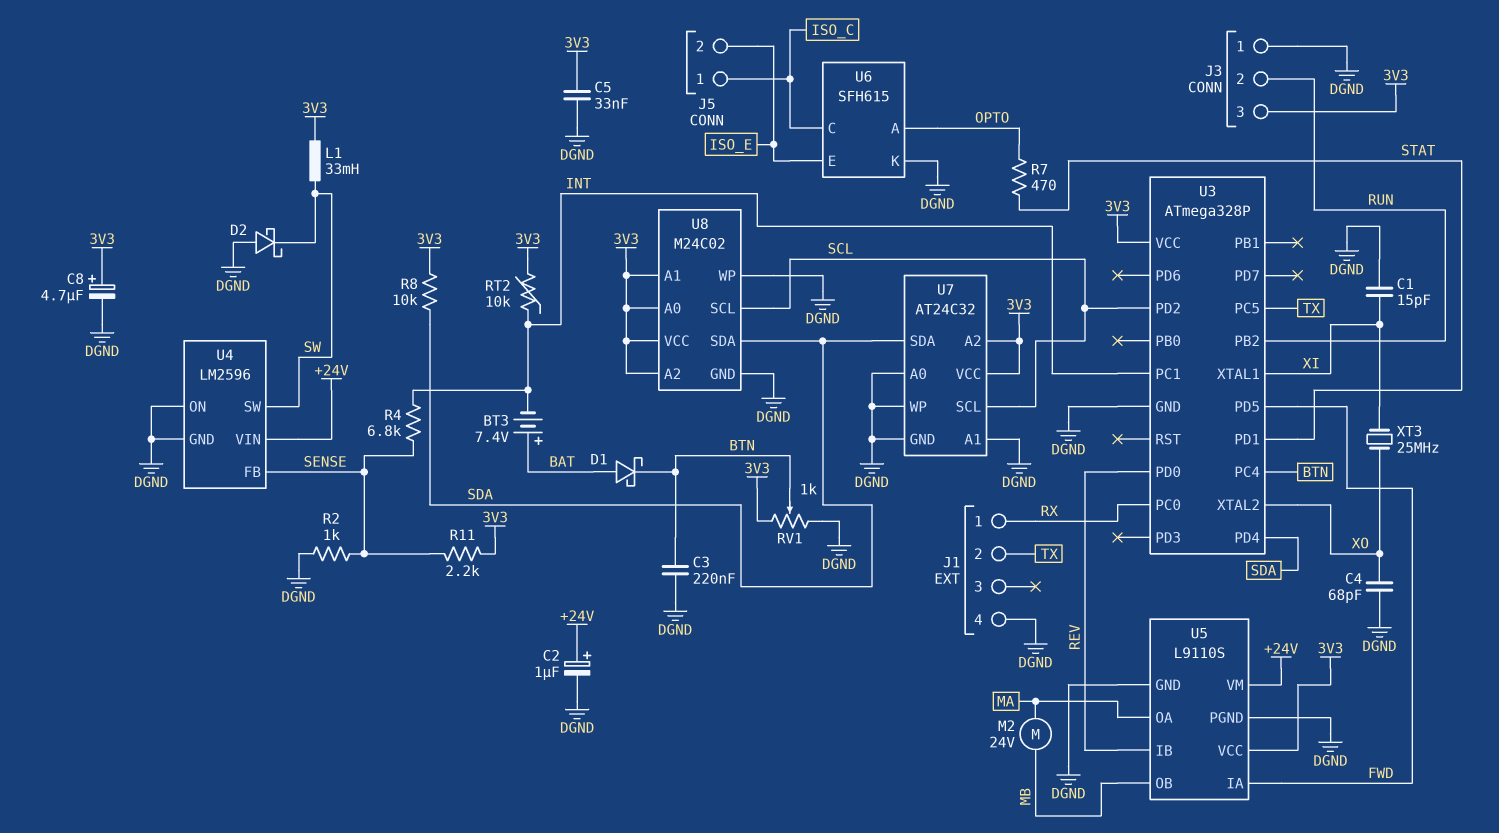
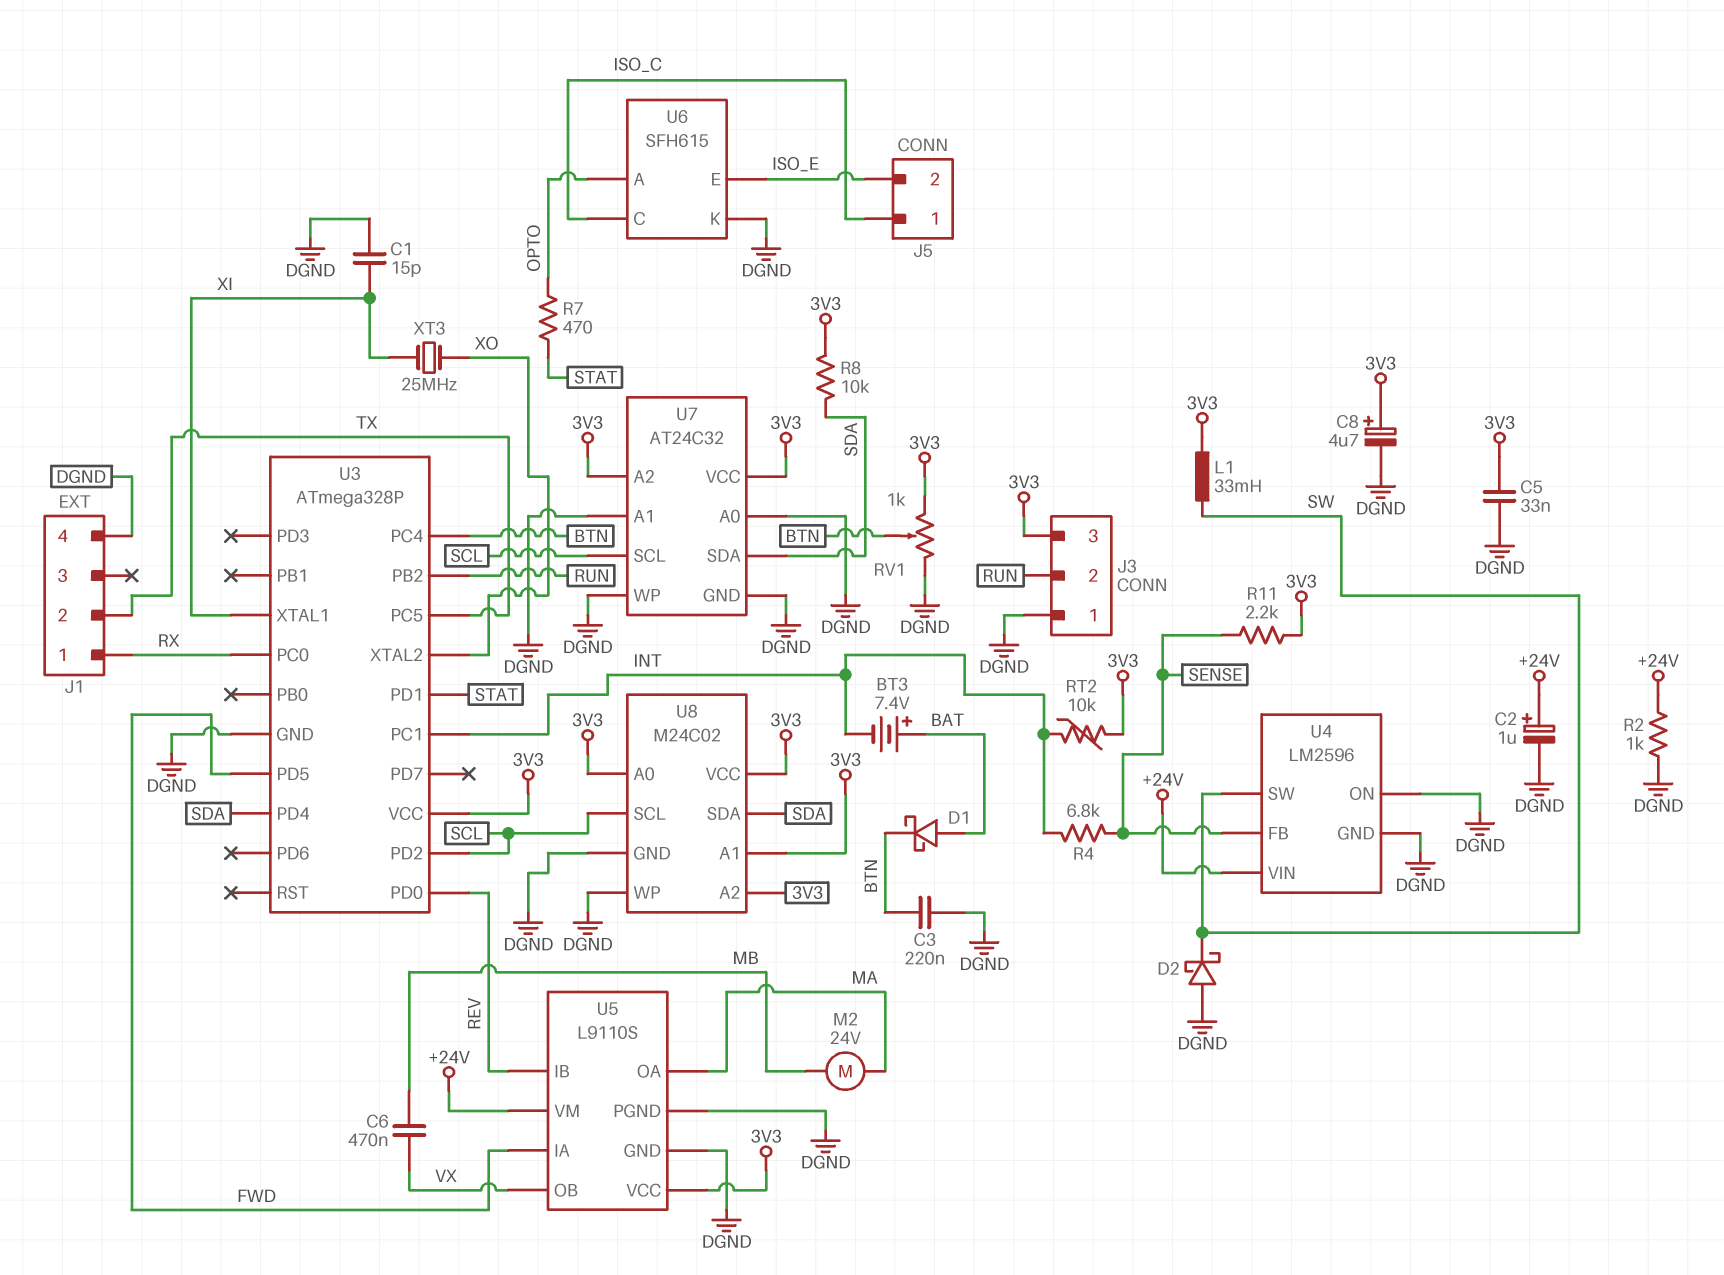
C4: 68pF (DGND, XO) -> none
C6: none -> 470nF (MB, VX)
R2: 1k (DGND, SENSE) -> 1k (+24V, DGND)
U5 pin OB: MB -> VX

